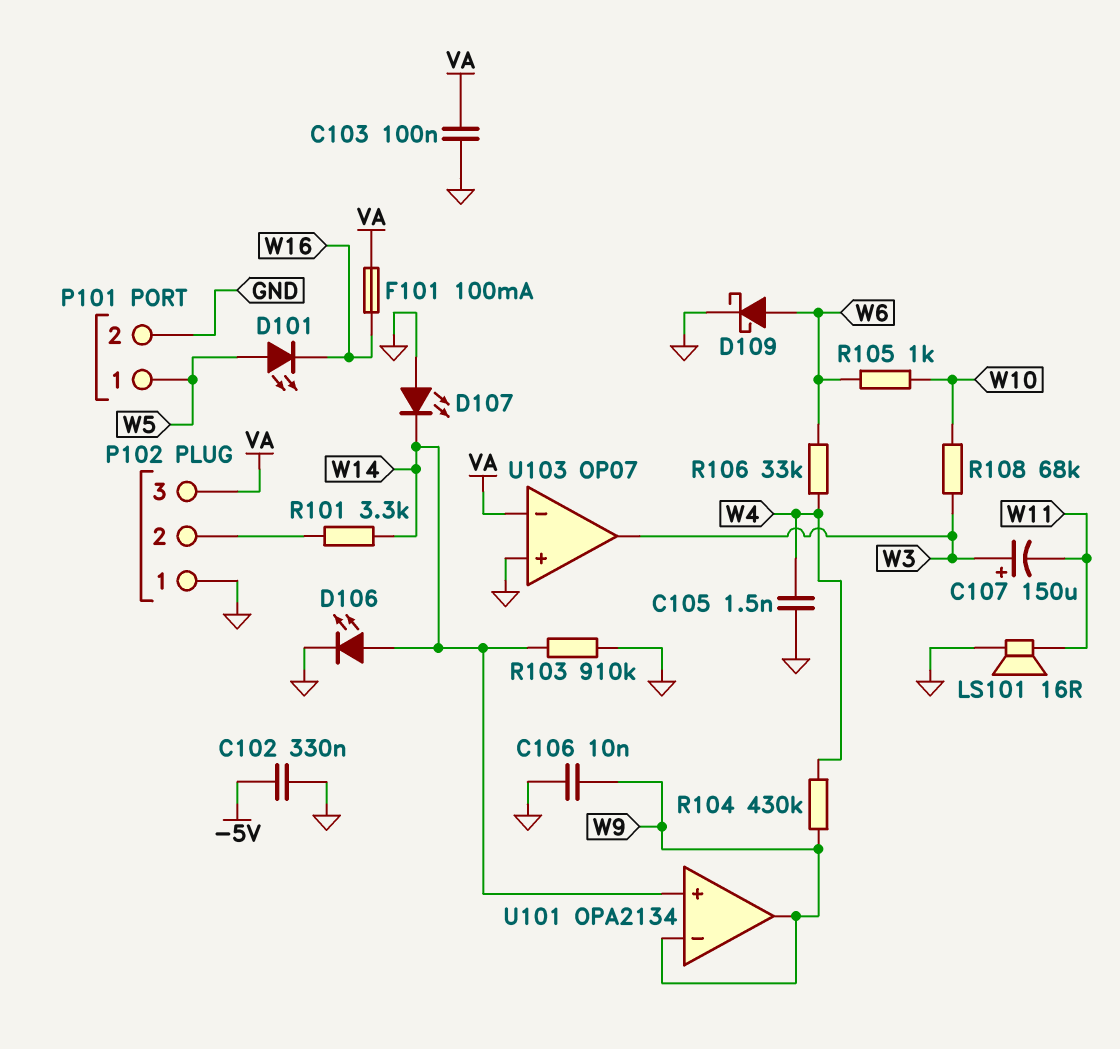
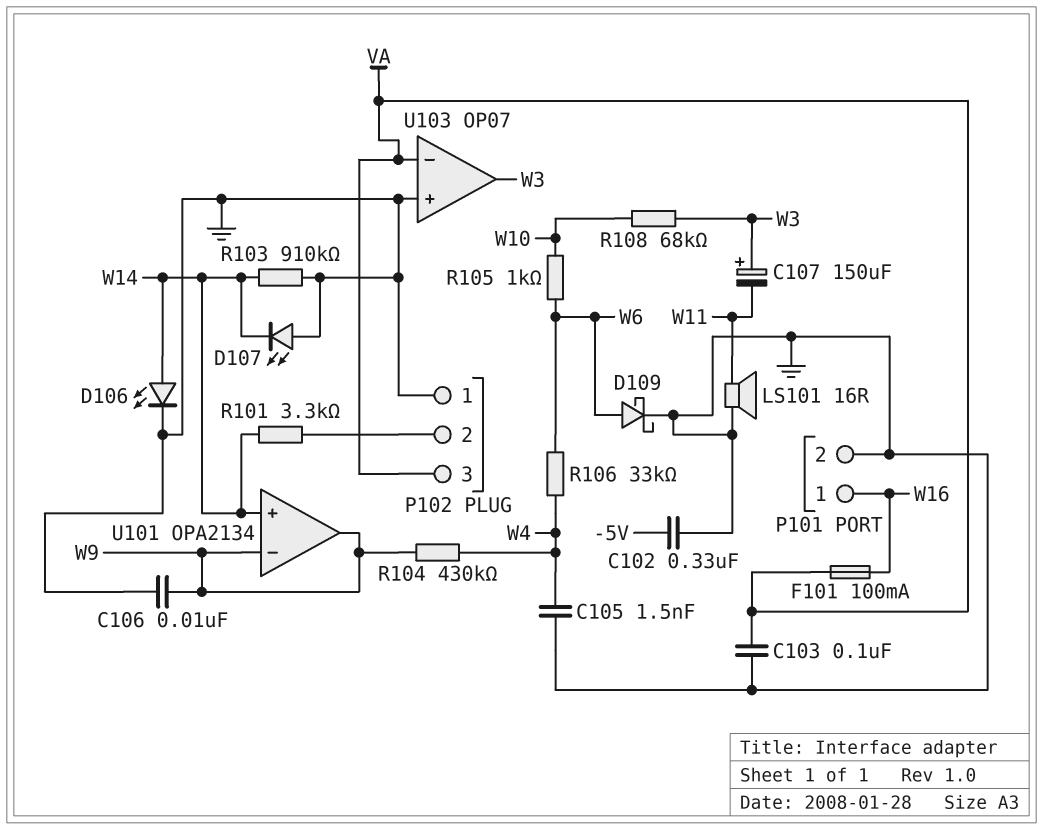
D101: LED (A W5, K W16) -> none
P101 pin 1: W5 -> W16

